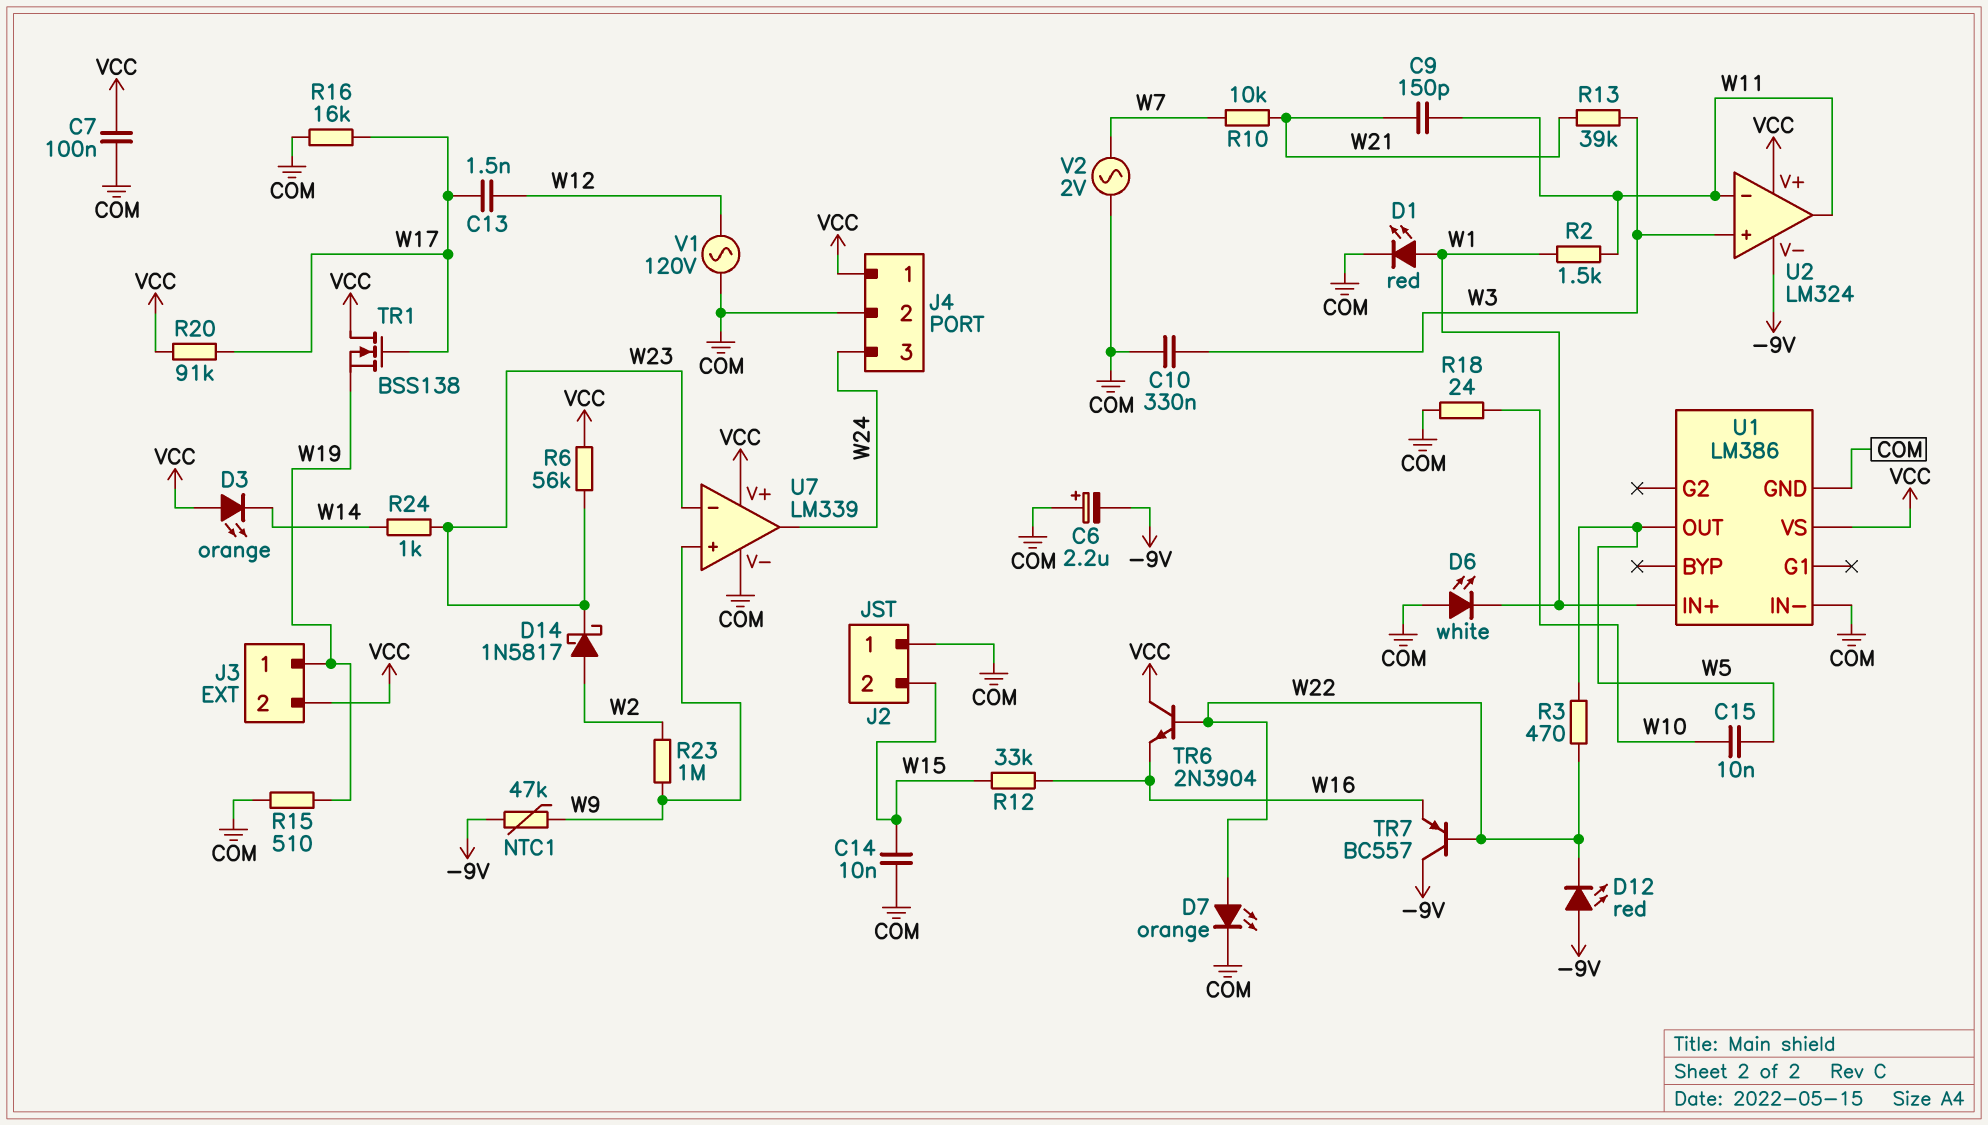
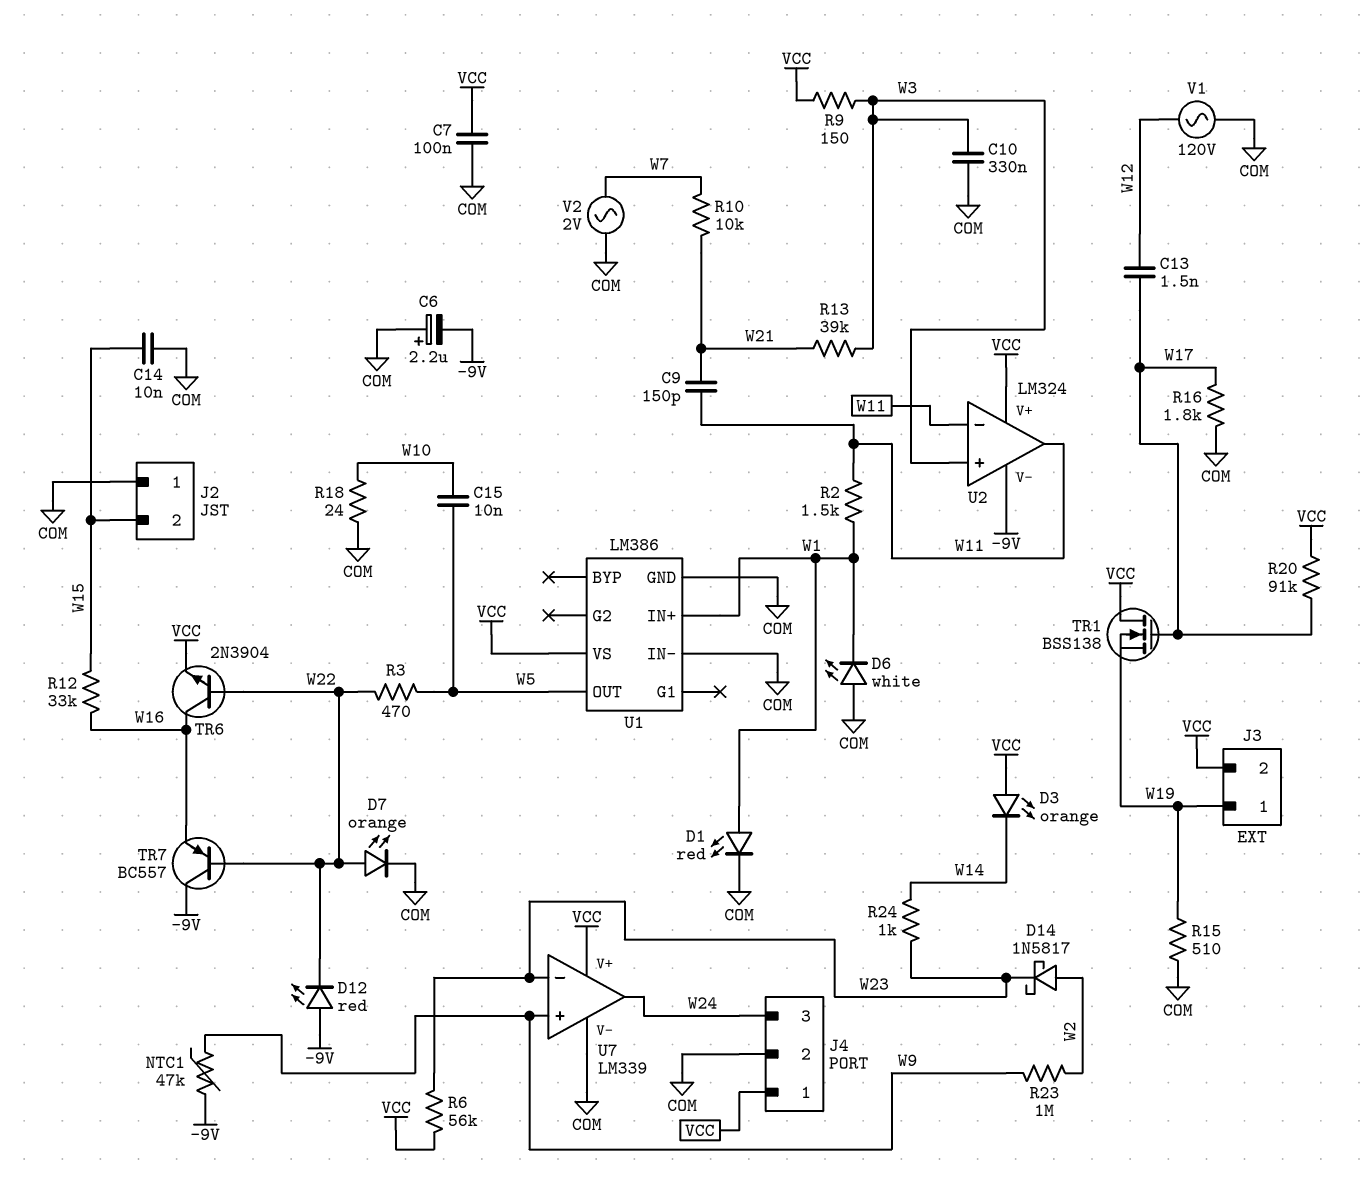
R9: none -> 150 (VCC, W3)
R16: 16k (COM, W17) -> 1.8k (COM, W17)
TR6: NPN 2N3904 (B W22, C VCC, E W16) -> NPN 2N3904 (B W22, C W16, E VCC)

